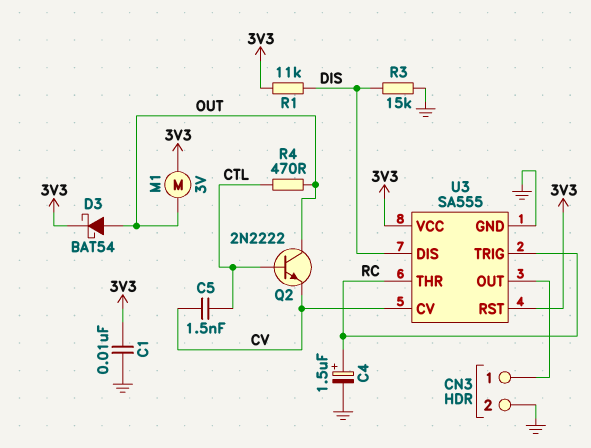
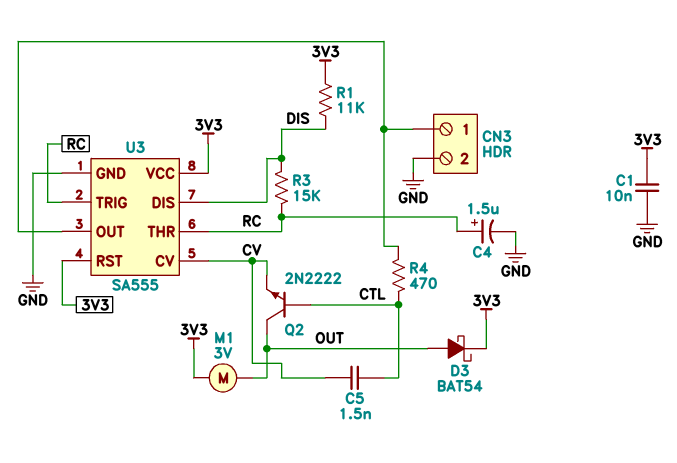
R3: 15k (DIS, GND) -> 15k (DIS, RC)
R4: 470 (CTL, OUT) -> 470 (CN3/1, CTL)

